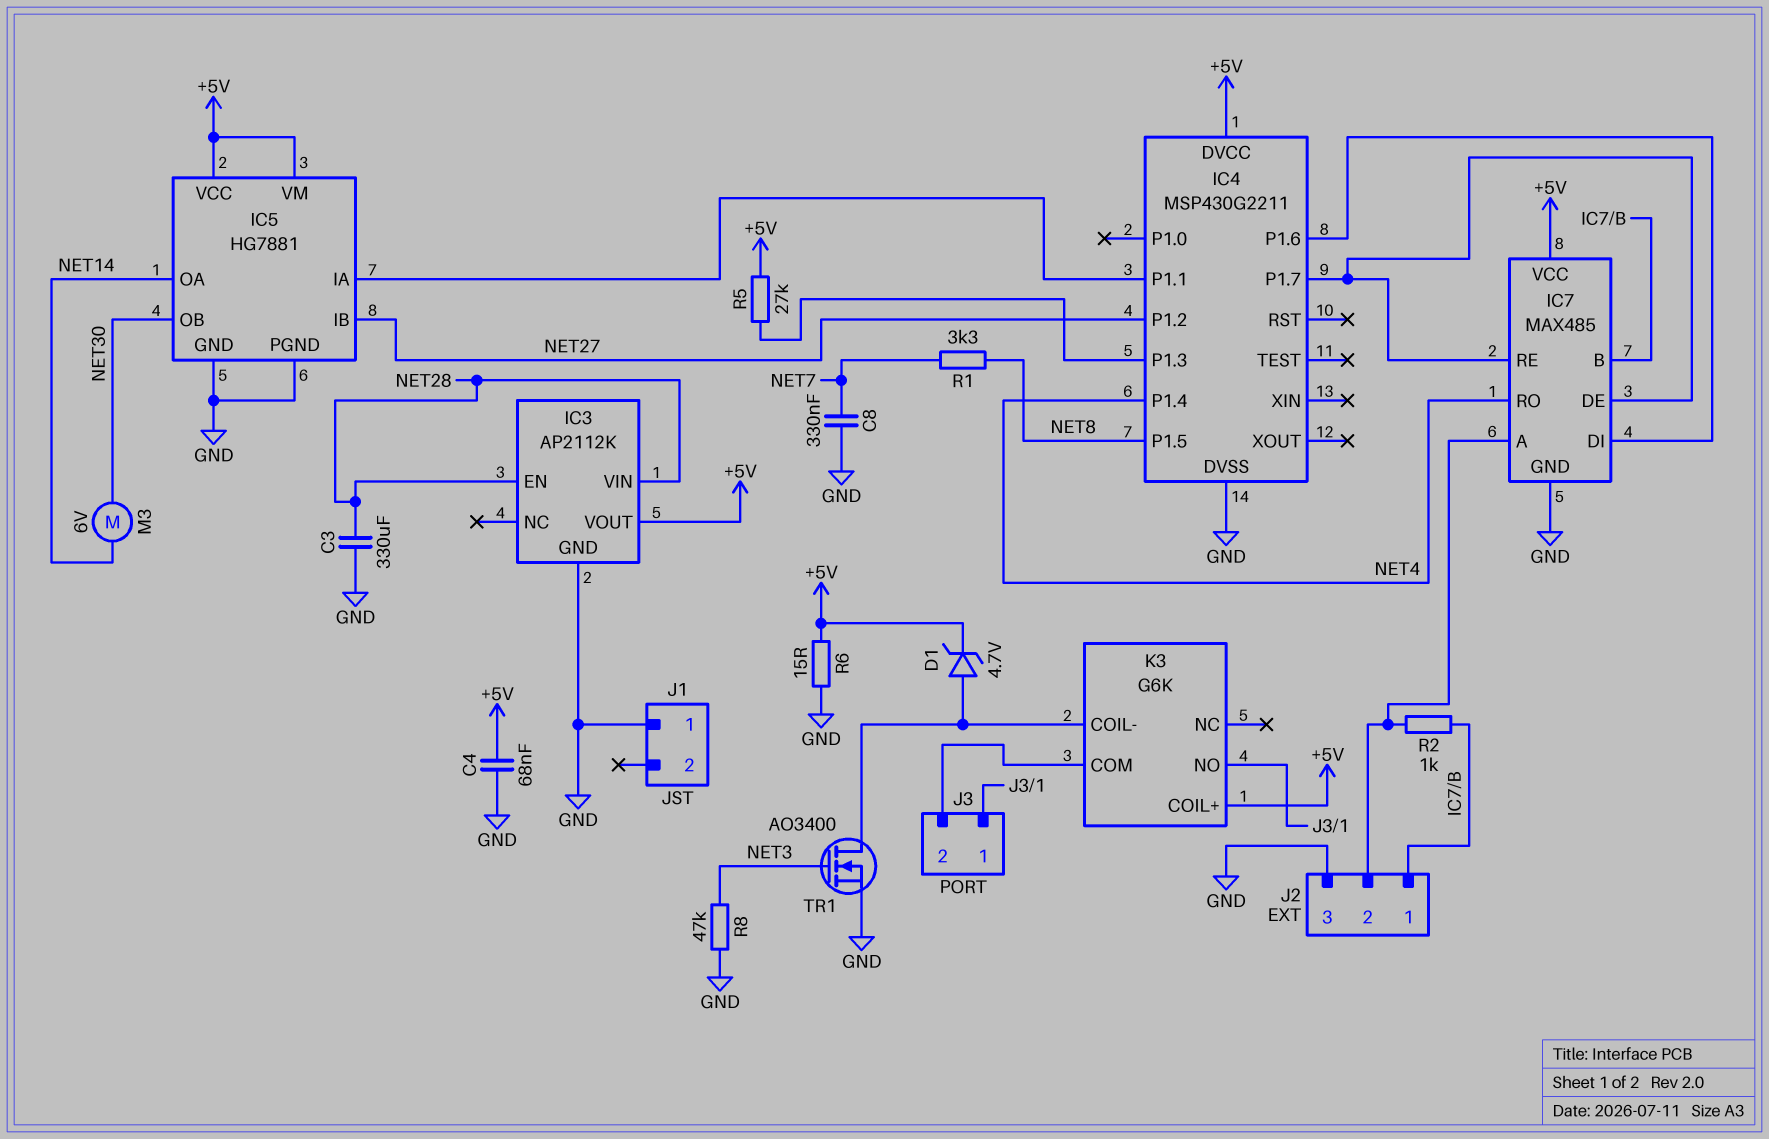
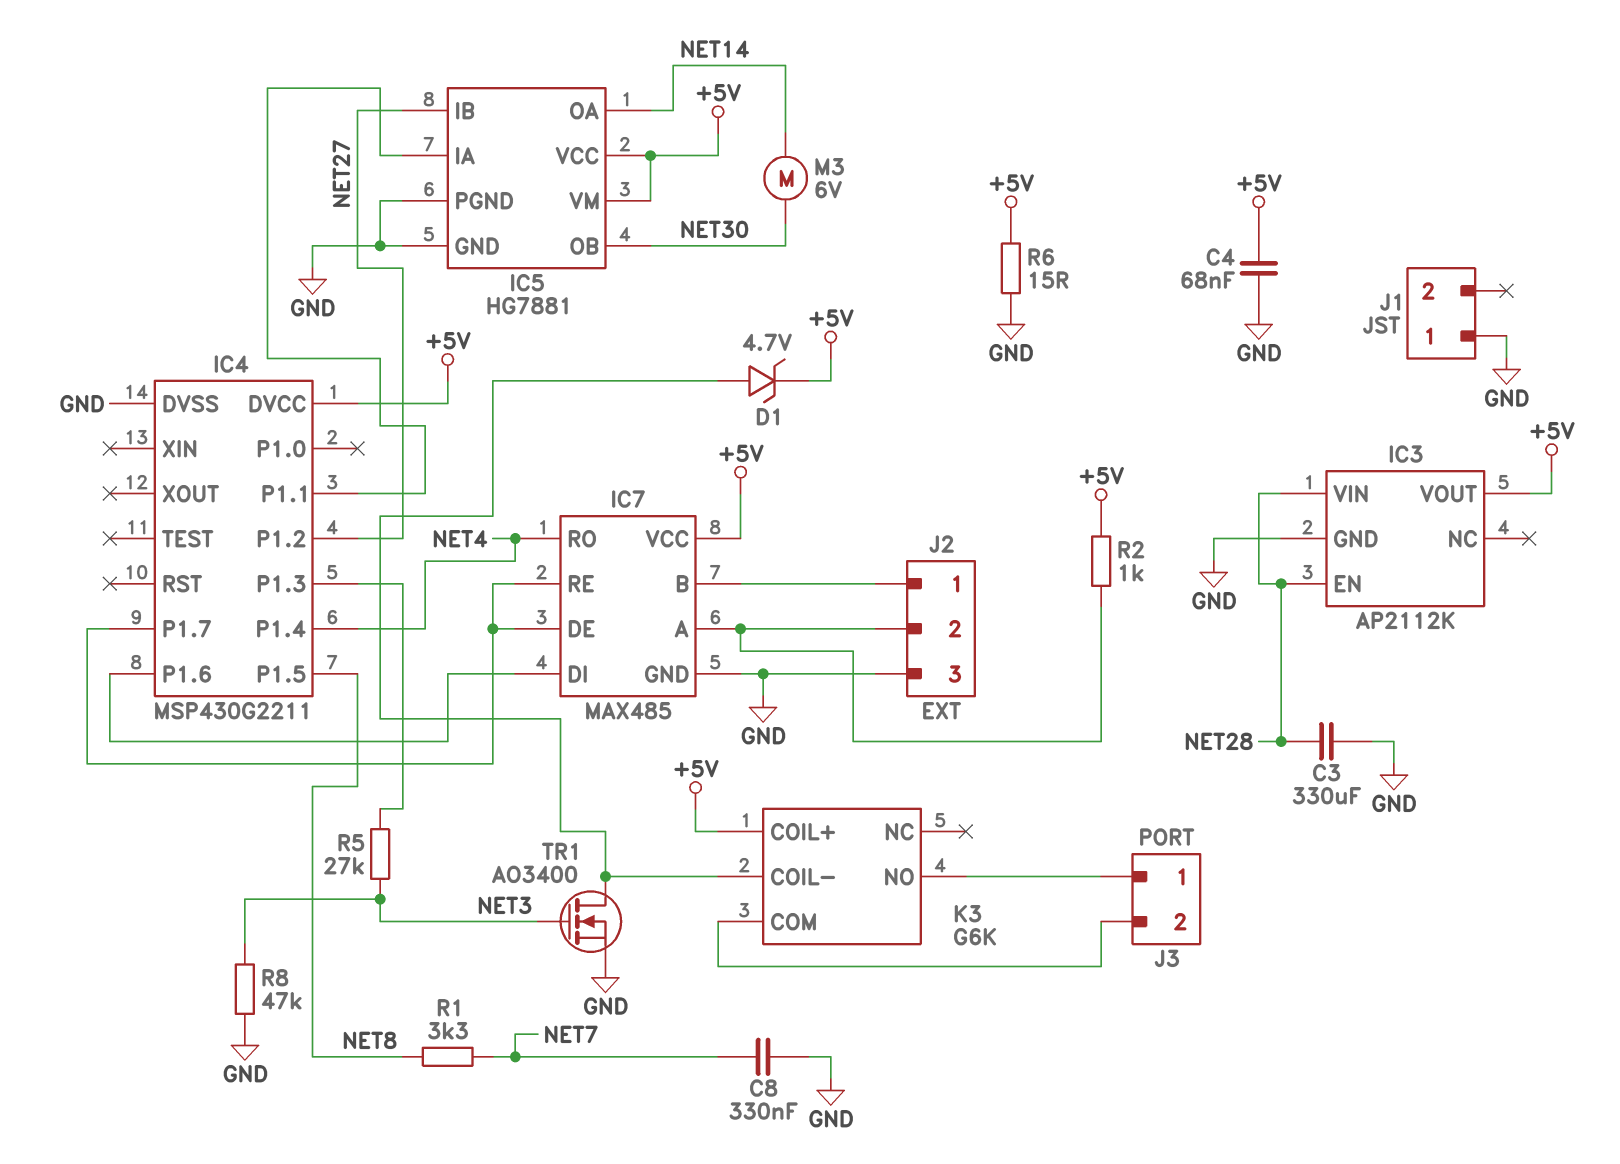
R2: 1k (IC7/A, IC7/B) -> 1k (+5V, IC7/A)
R5: 27k (+5V, IC4/P1.3) -> 27k (IC4/P1.3, NET3)

